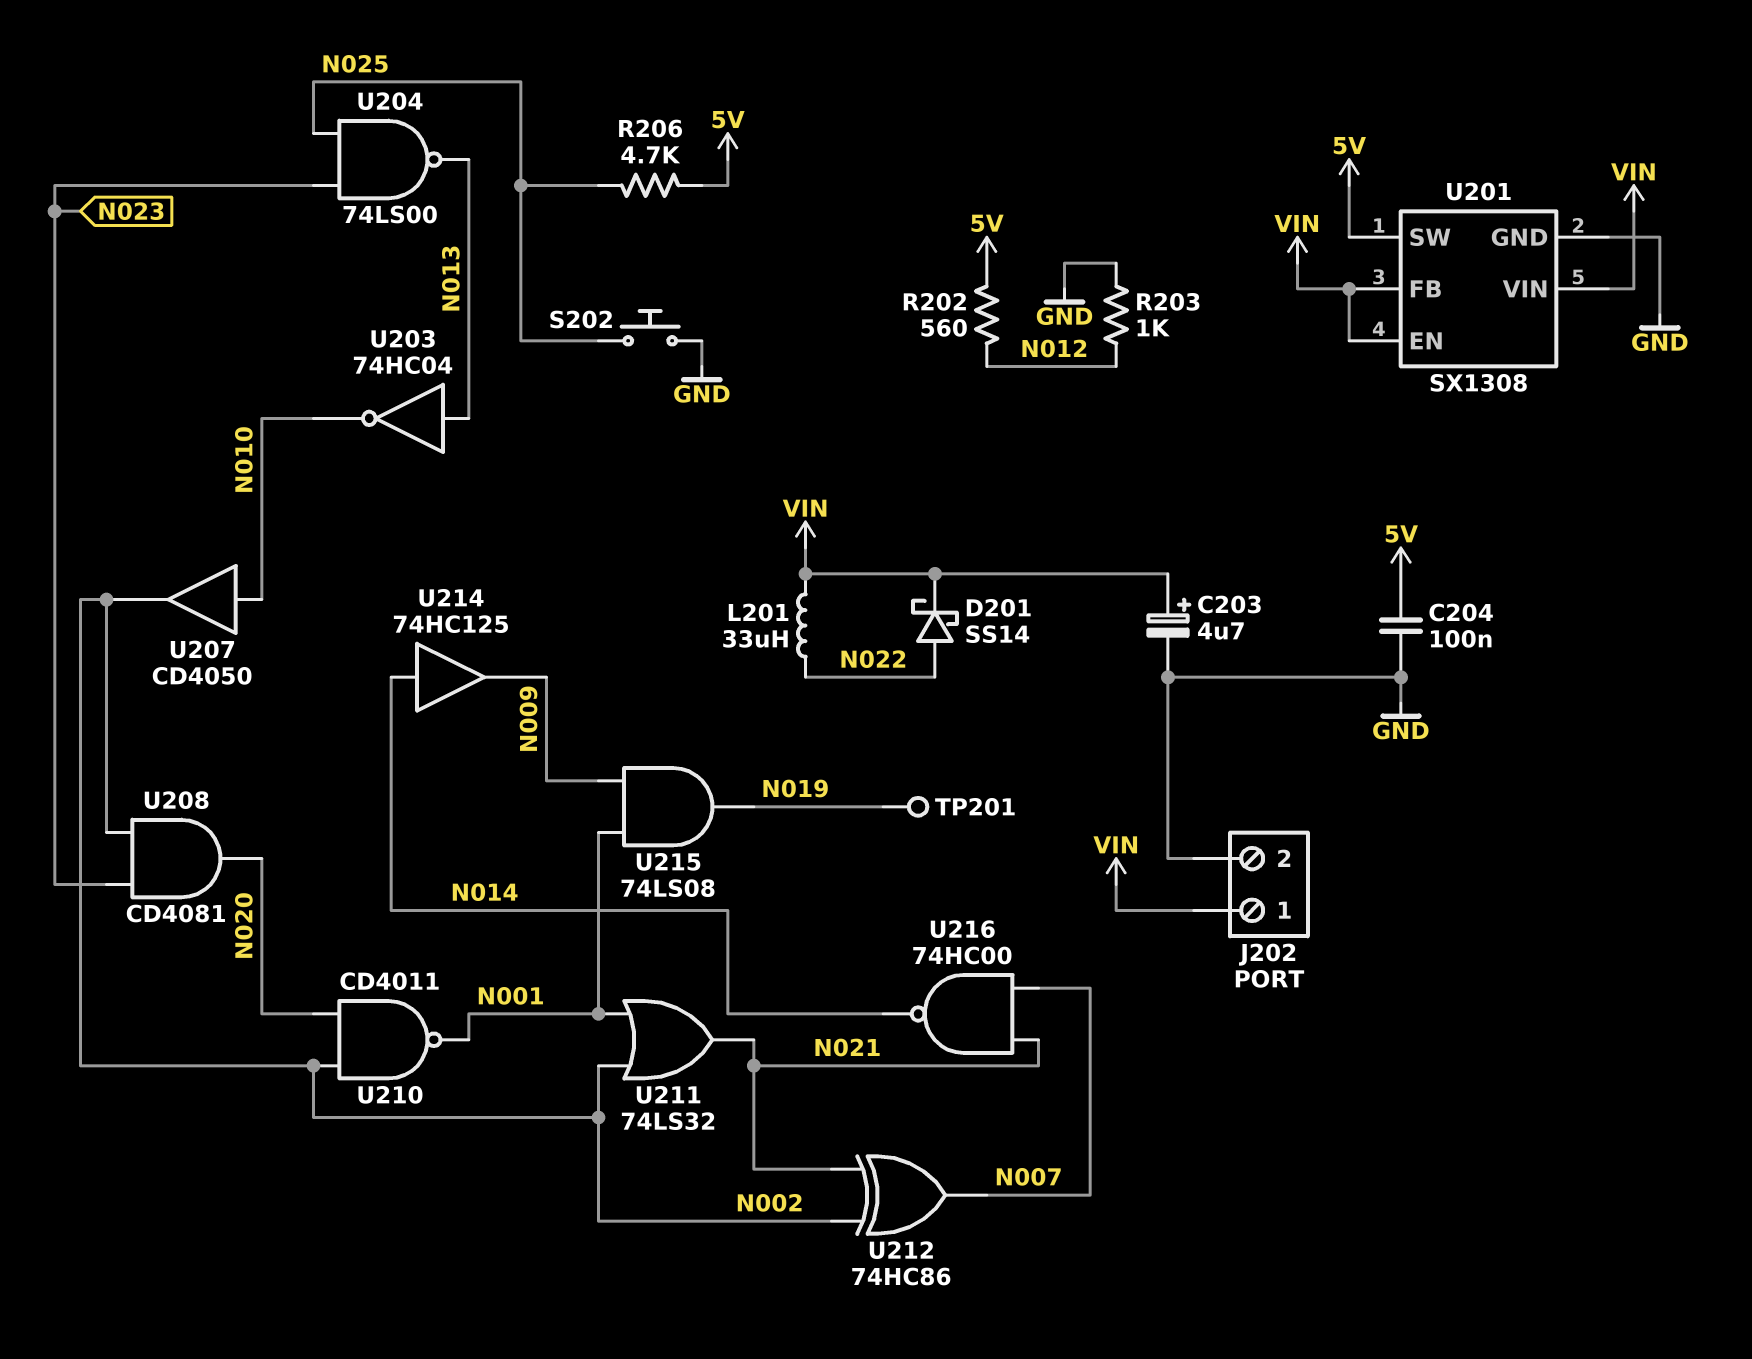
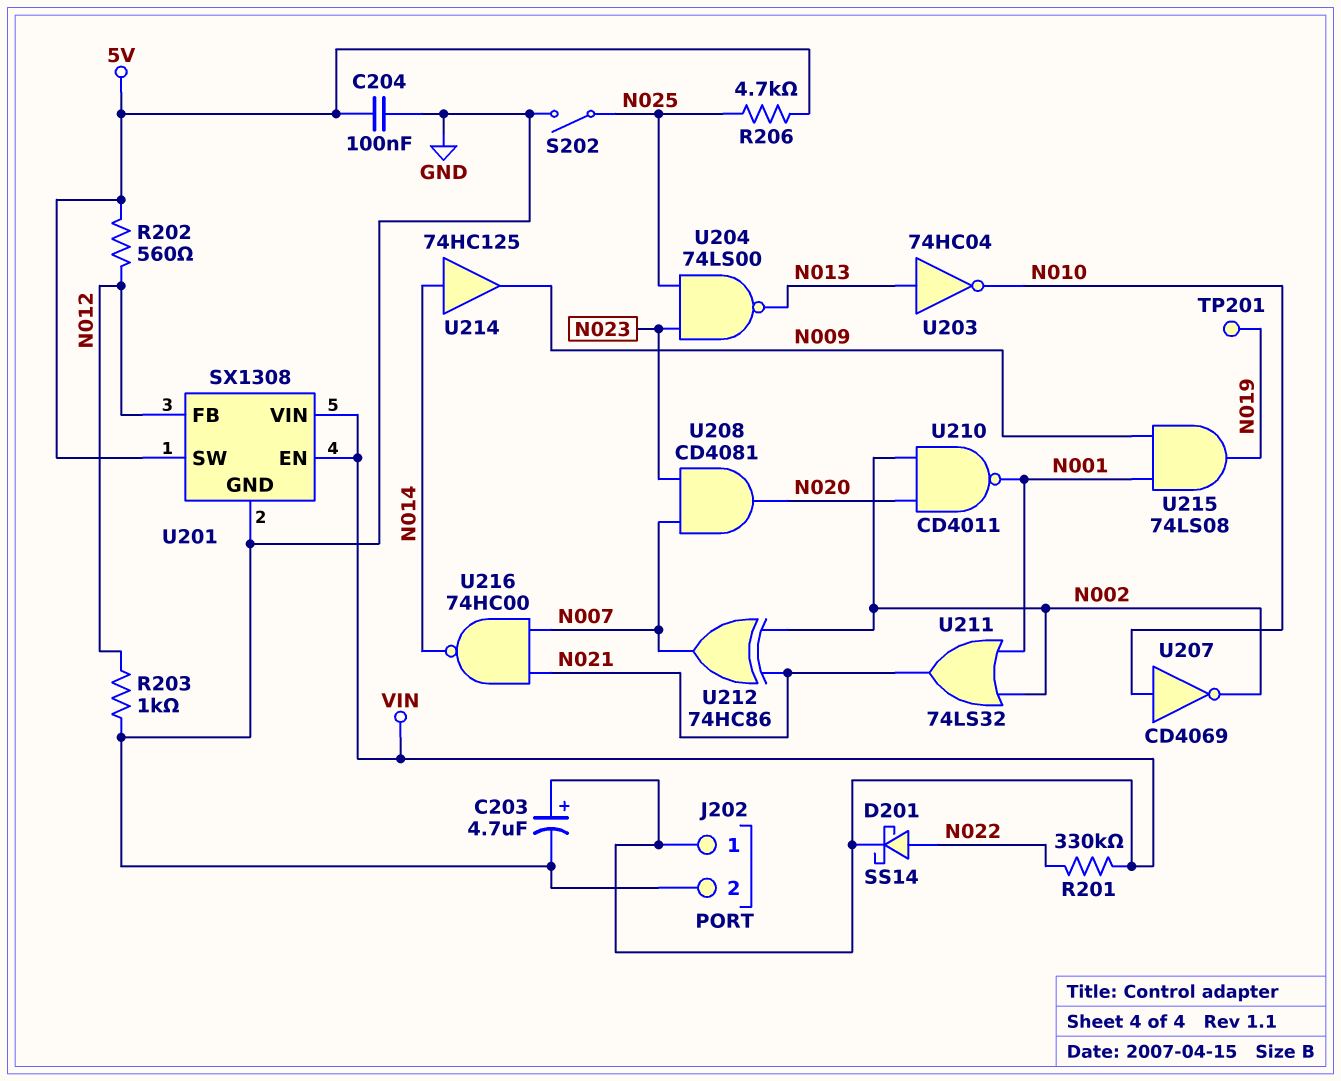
L201: 33uH (N022, VIN) -> none
R201: none -> 330k (N022, VIN)
S202: button (GND, N025) -> switch (GND, N025)
U201 pin FB: VIN -> N012
U207: buffer CD4050 (in N010, out N002) -> NOT CD4069 (in N010, out N002)
U208: AND CD4081 (in N002, in N023, out N020) -> AND CD4081 (in N007, in N023, out N020)

